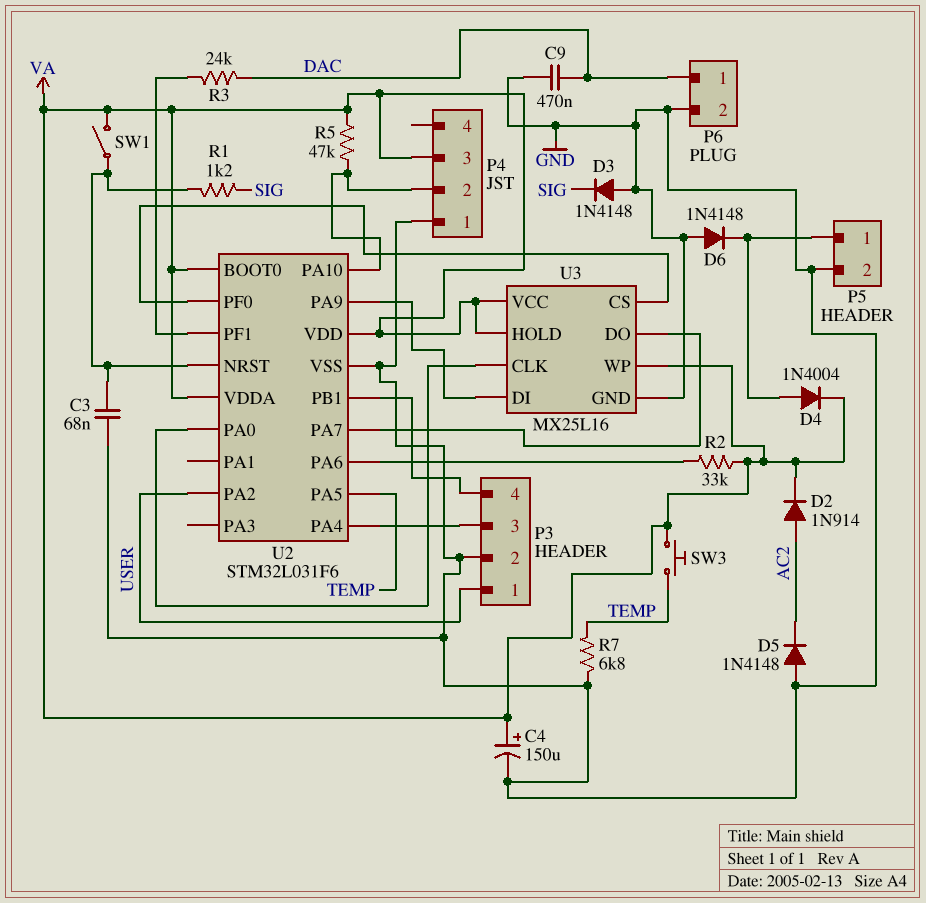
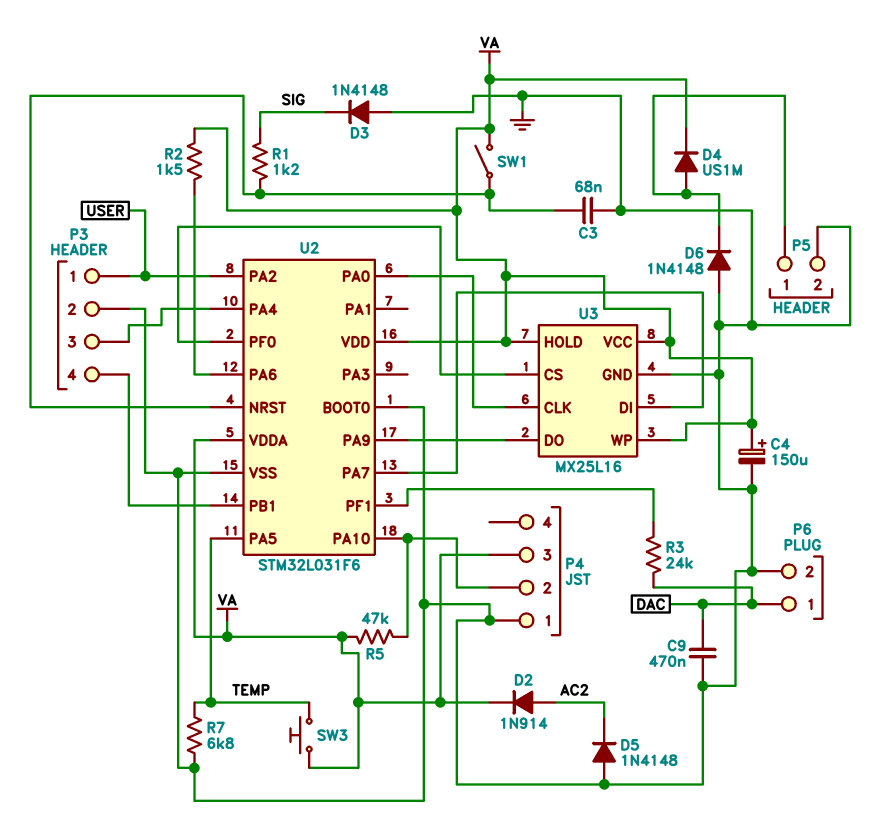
D4: diode 1N4004 (A P5/1, K VA) -> diode US1M (A P5/1, K VA)
R2: 33k (U2/PA6, VA) -> 1.5k (U2/PA6, VA)
U2 pin BOOT0: VA -> GND
U3 pin DI: U2/PA9 -> U2/PA7
U3 pin DO: U2/PA7 -> U2/PA9

